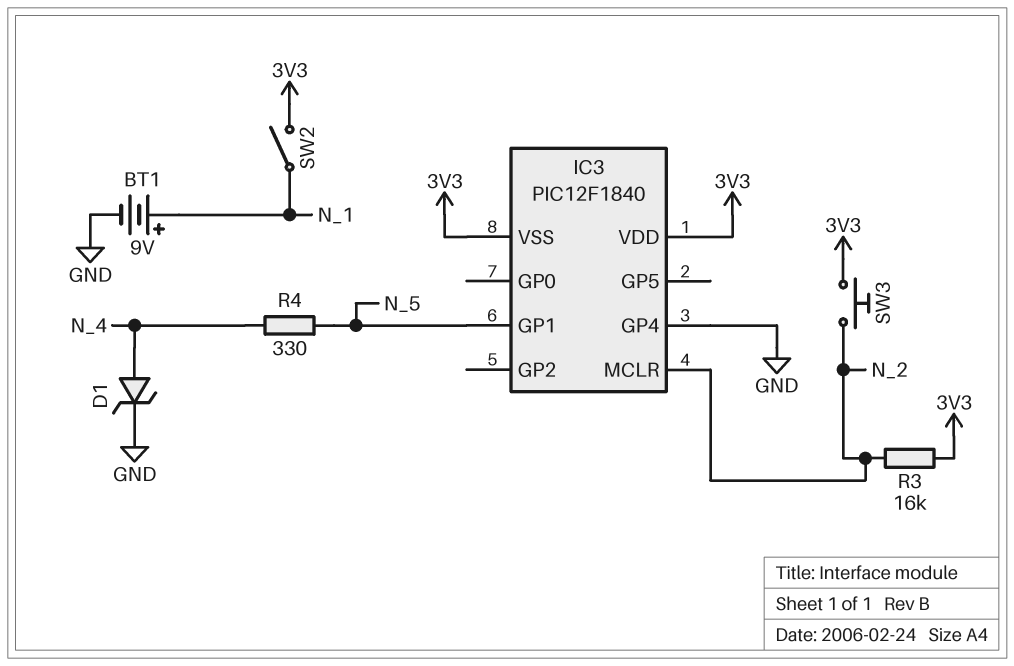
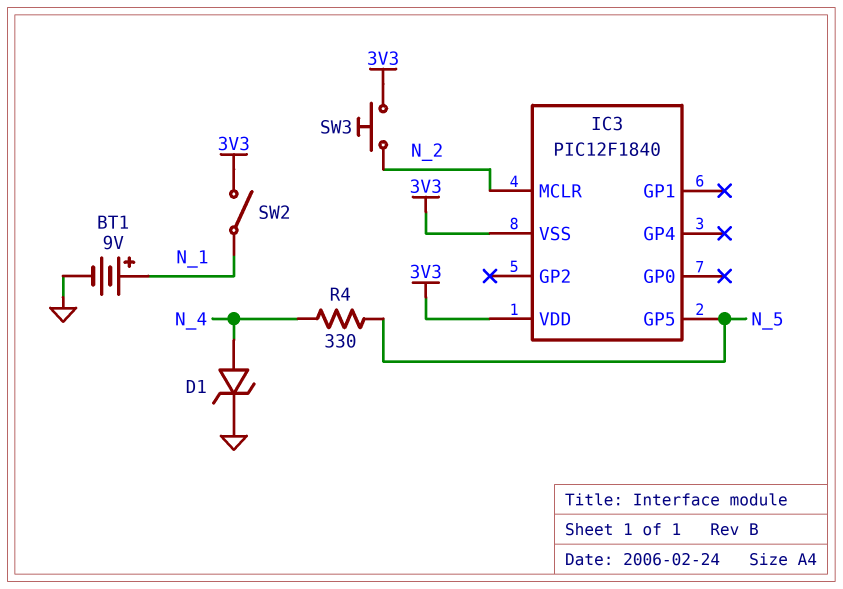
IC3 pin GP1: N_5 -> none
IC3 pin GP4: GND -> none
IC3 pin GP5: none -> N_5
R3: 16k (3V3, N_2) -> none

